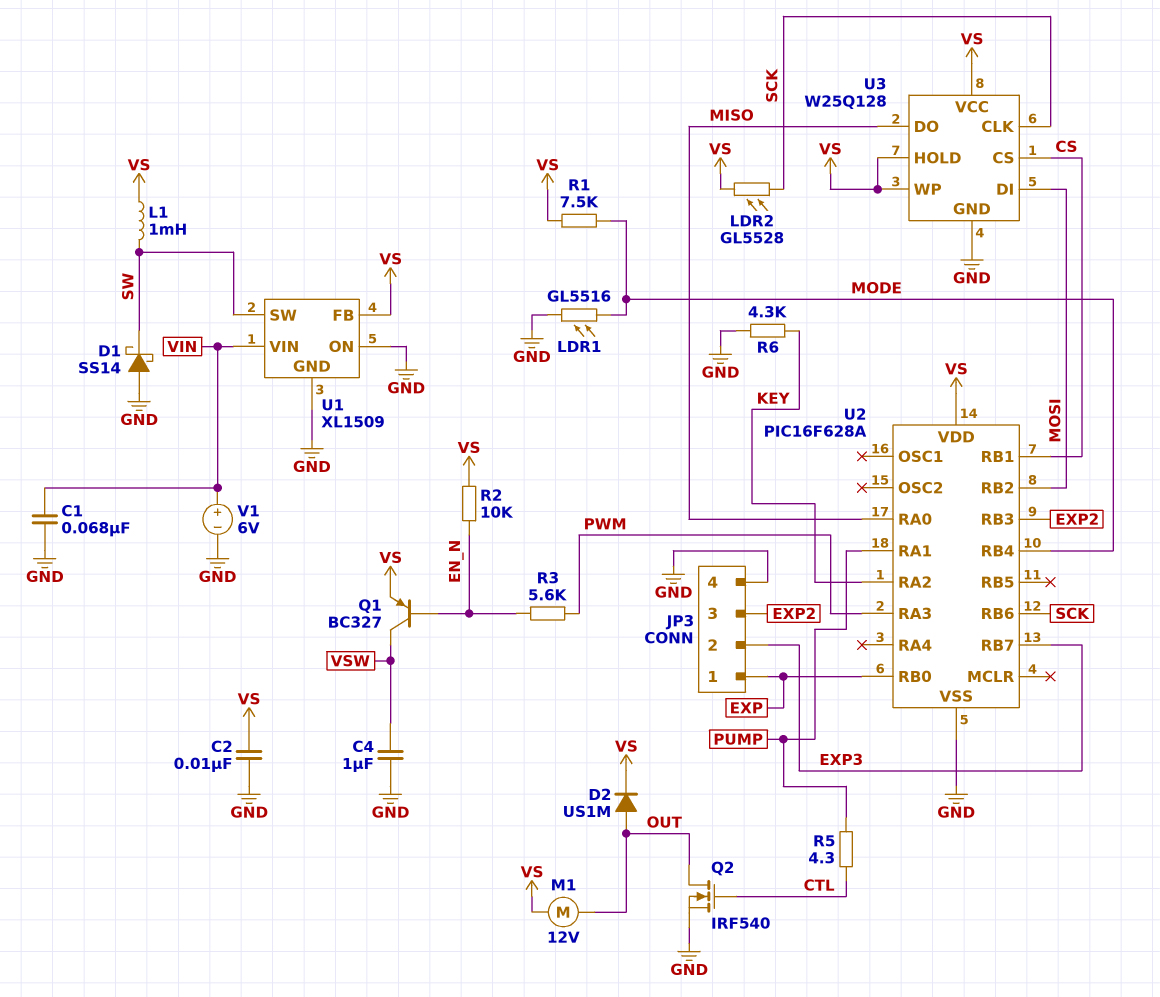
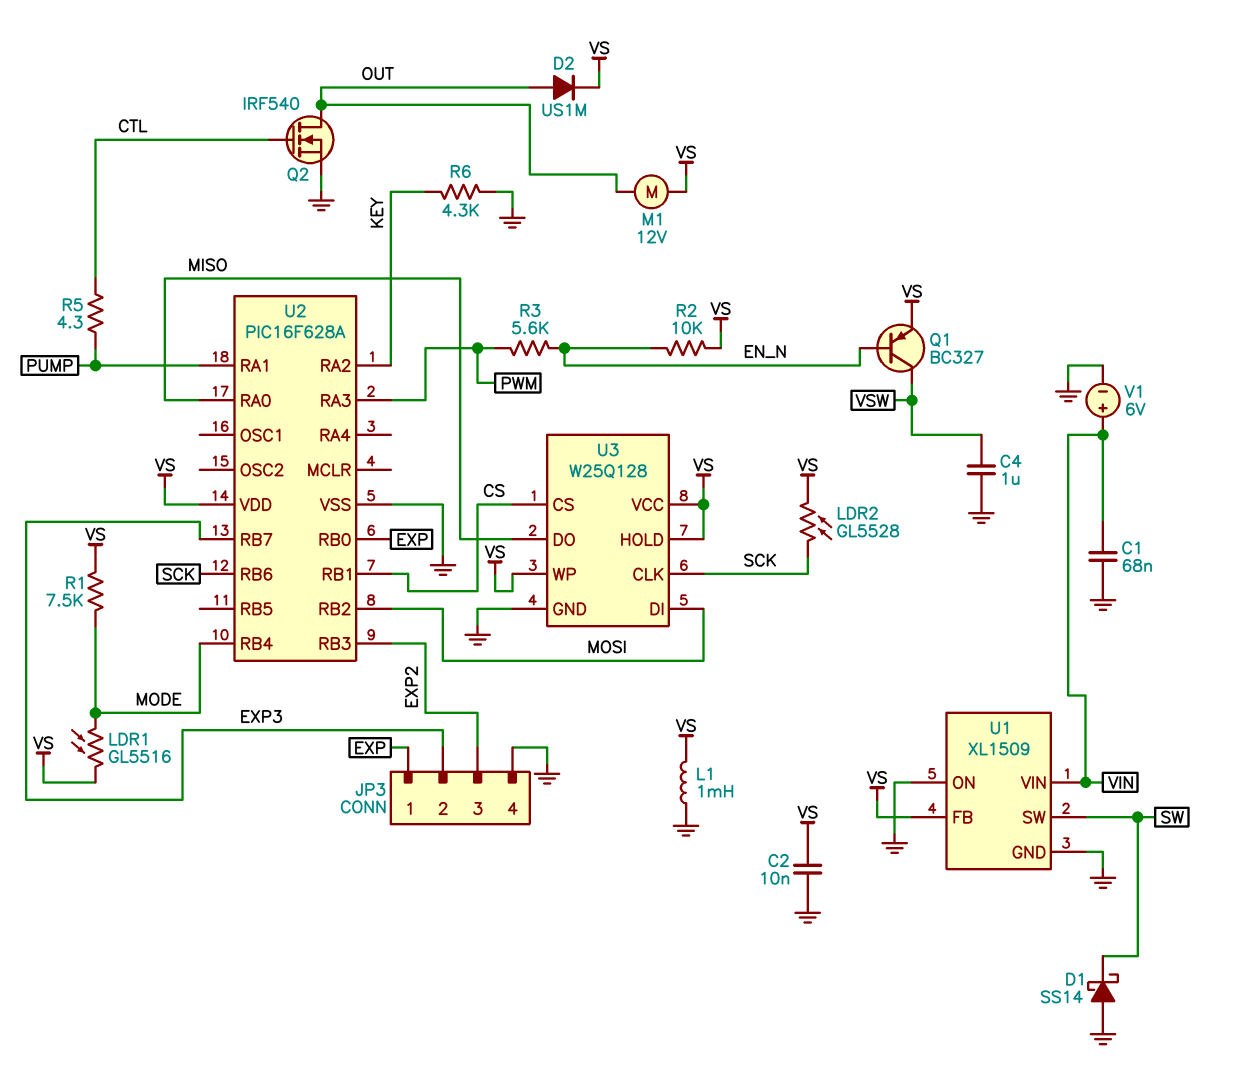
L1: 1mH (SW, VS) -> 1mH (GND, VS)
LDR1: GL5516 (GND, MODE) -> GL5516 (MODE, VS)

